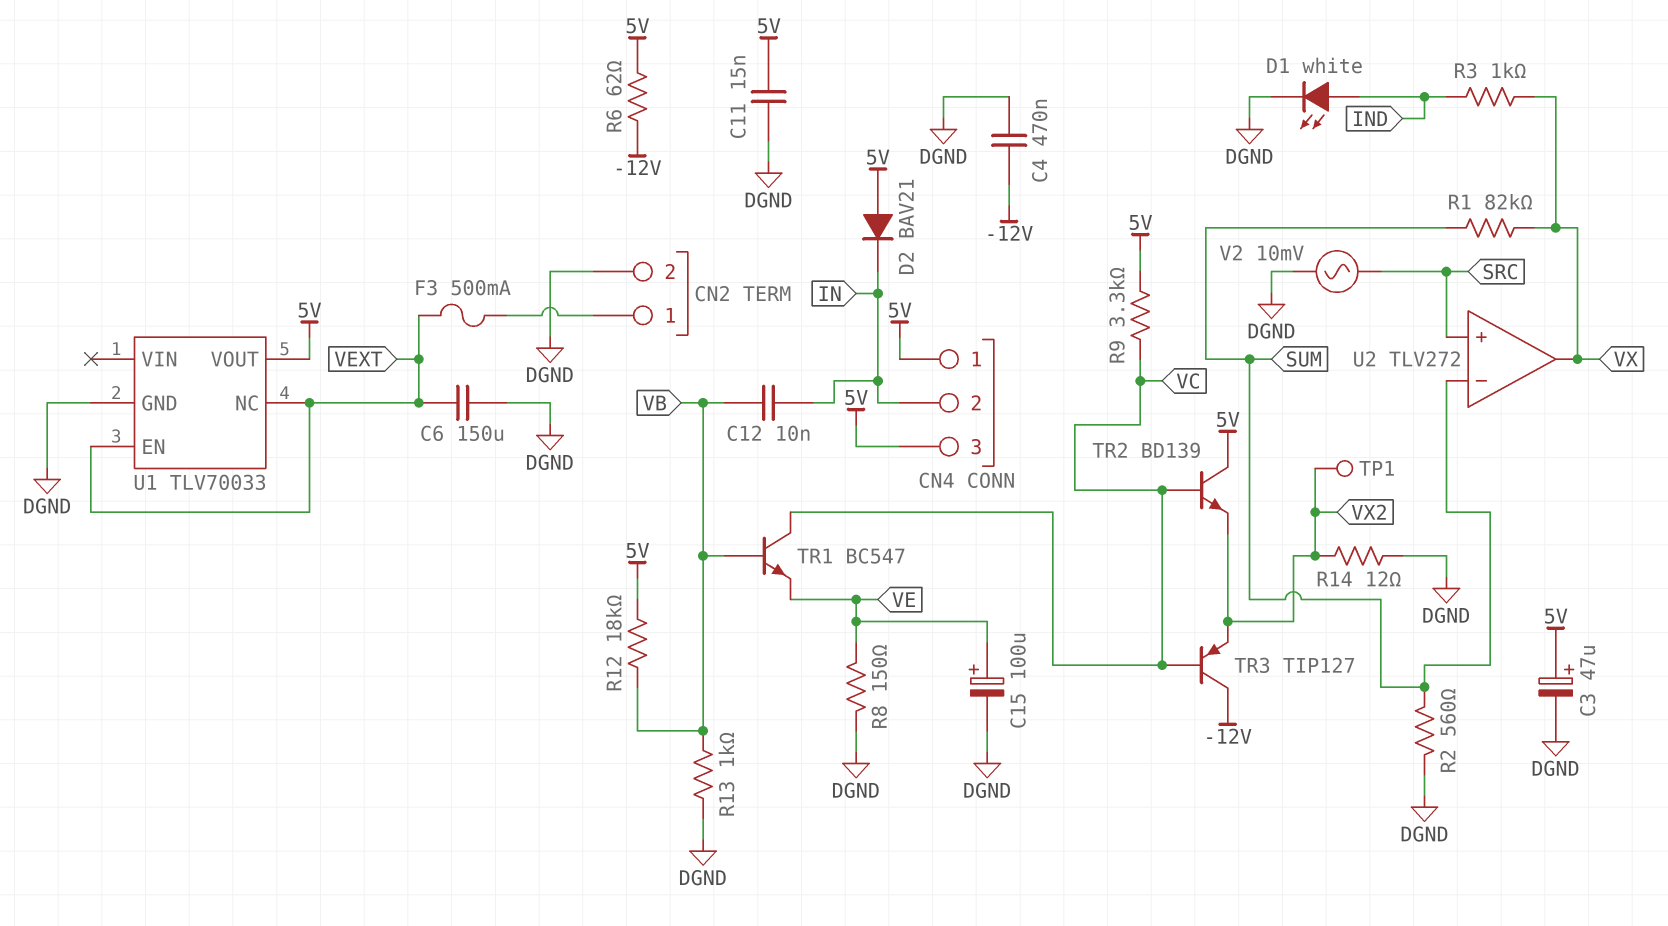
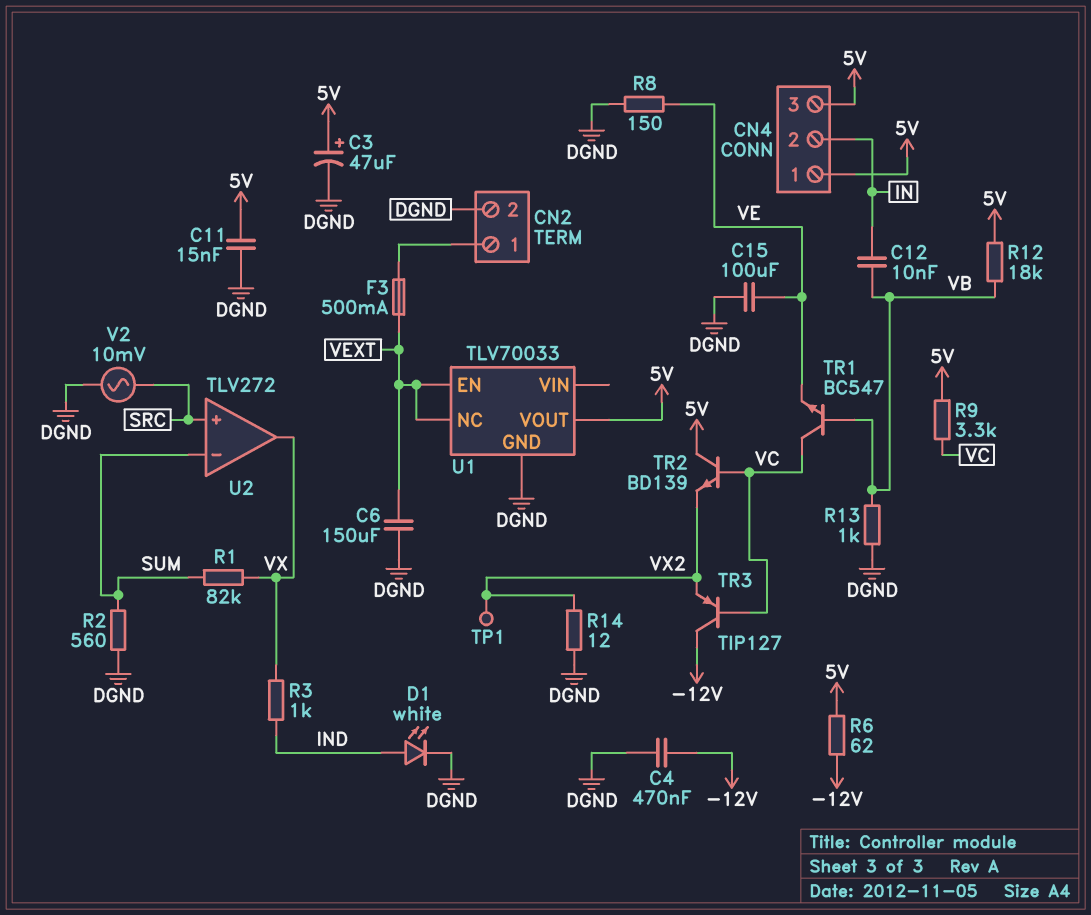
C15: 100uF (plus VE, minus DGND) -> 100uF (DGND, VE)
D2: diode BAV21 (A 5V, K IN) -> none

